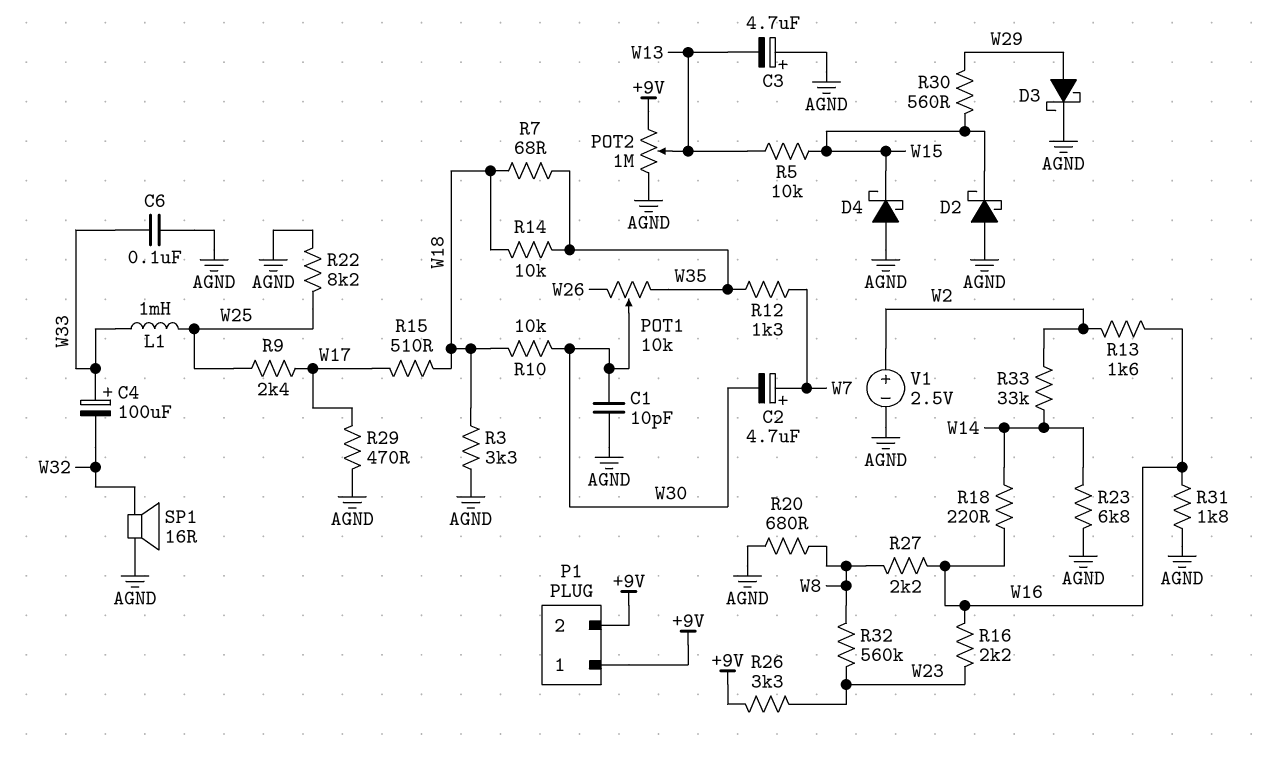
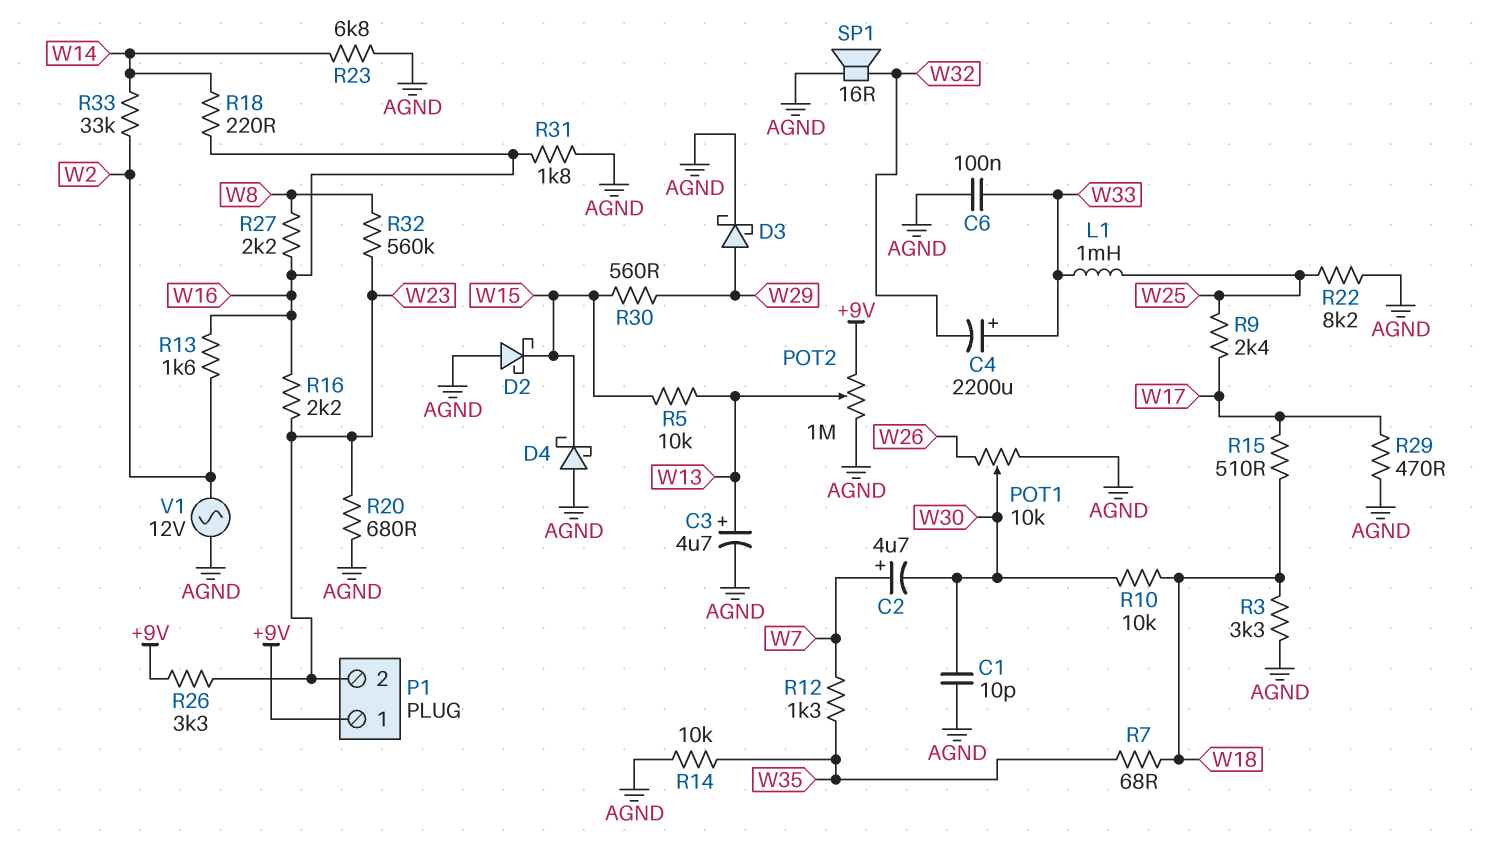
C3: 4.7uF (plus AGND, minus W13) -> 4.7uF (plus W13, minus AGND)
C4: 100uF (plus W33, minus W32) -> 2200uF (plus W33, minus W32)
P1 pin 2: +9V -> W23
POT1: 10k (W26, W35, wiper W30) -> 10k (AGND, W26, wiper W30)
R14: 10k (W18, W35) -> 10k (AGND, W35)
R20: 680 (AGND, W8) -> 680 (AGND, W23)
V1: 2.5V (plus W2, minus AGND) -> AC 12V (AGND, W2)

